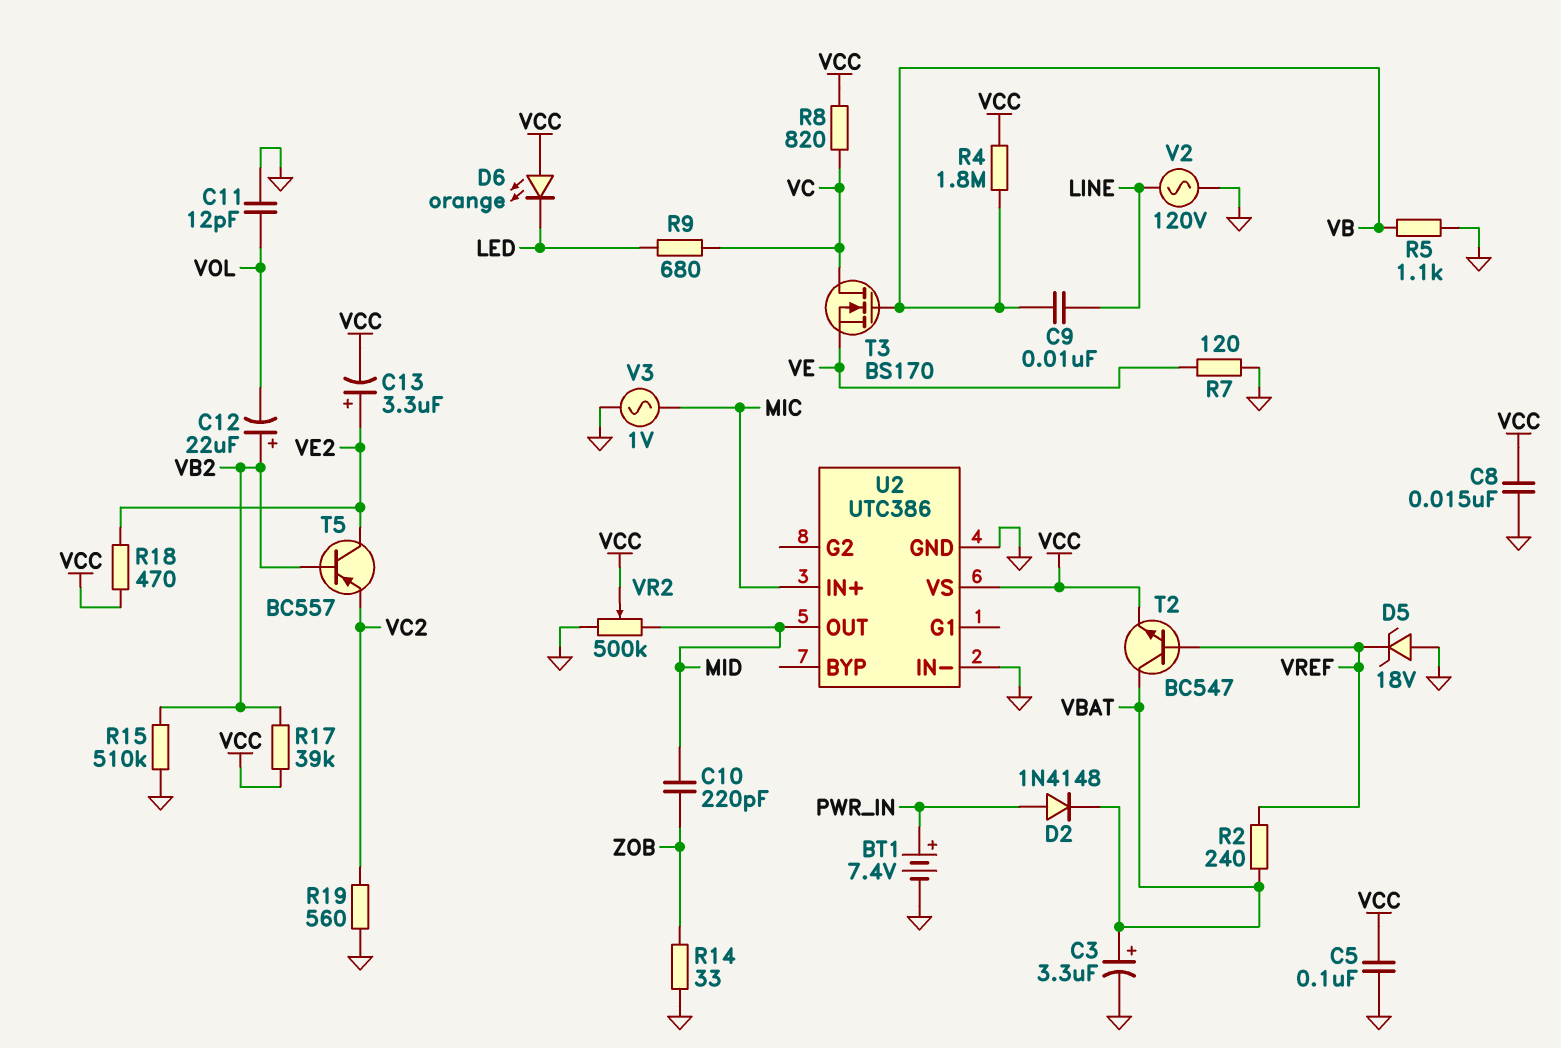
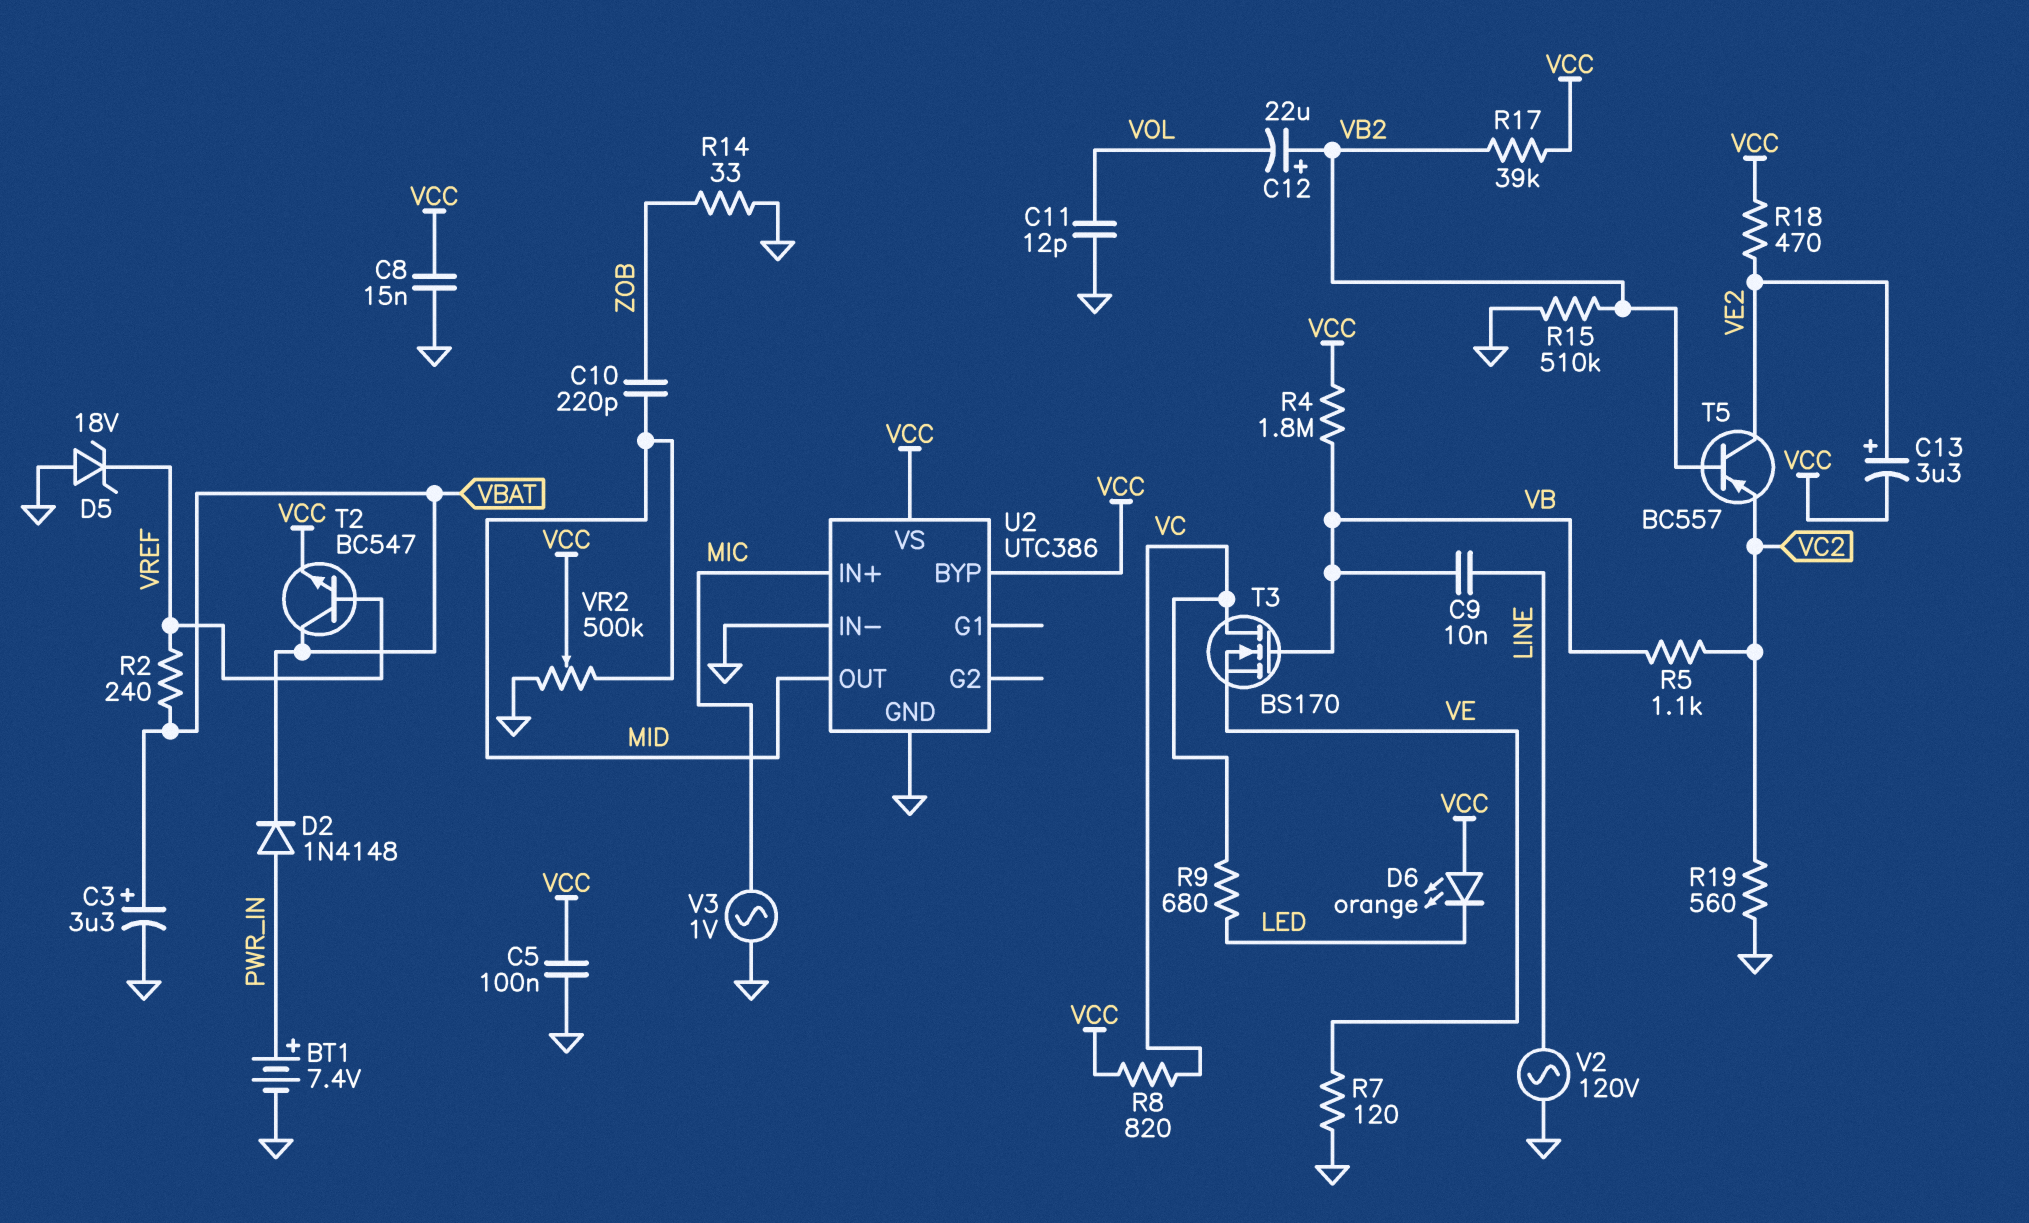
R5: 1.1k (GND, VB) -> 1.1k (VB, VC2)
U2 pin BYP: none -> VCC

